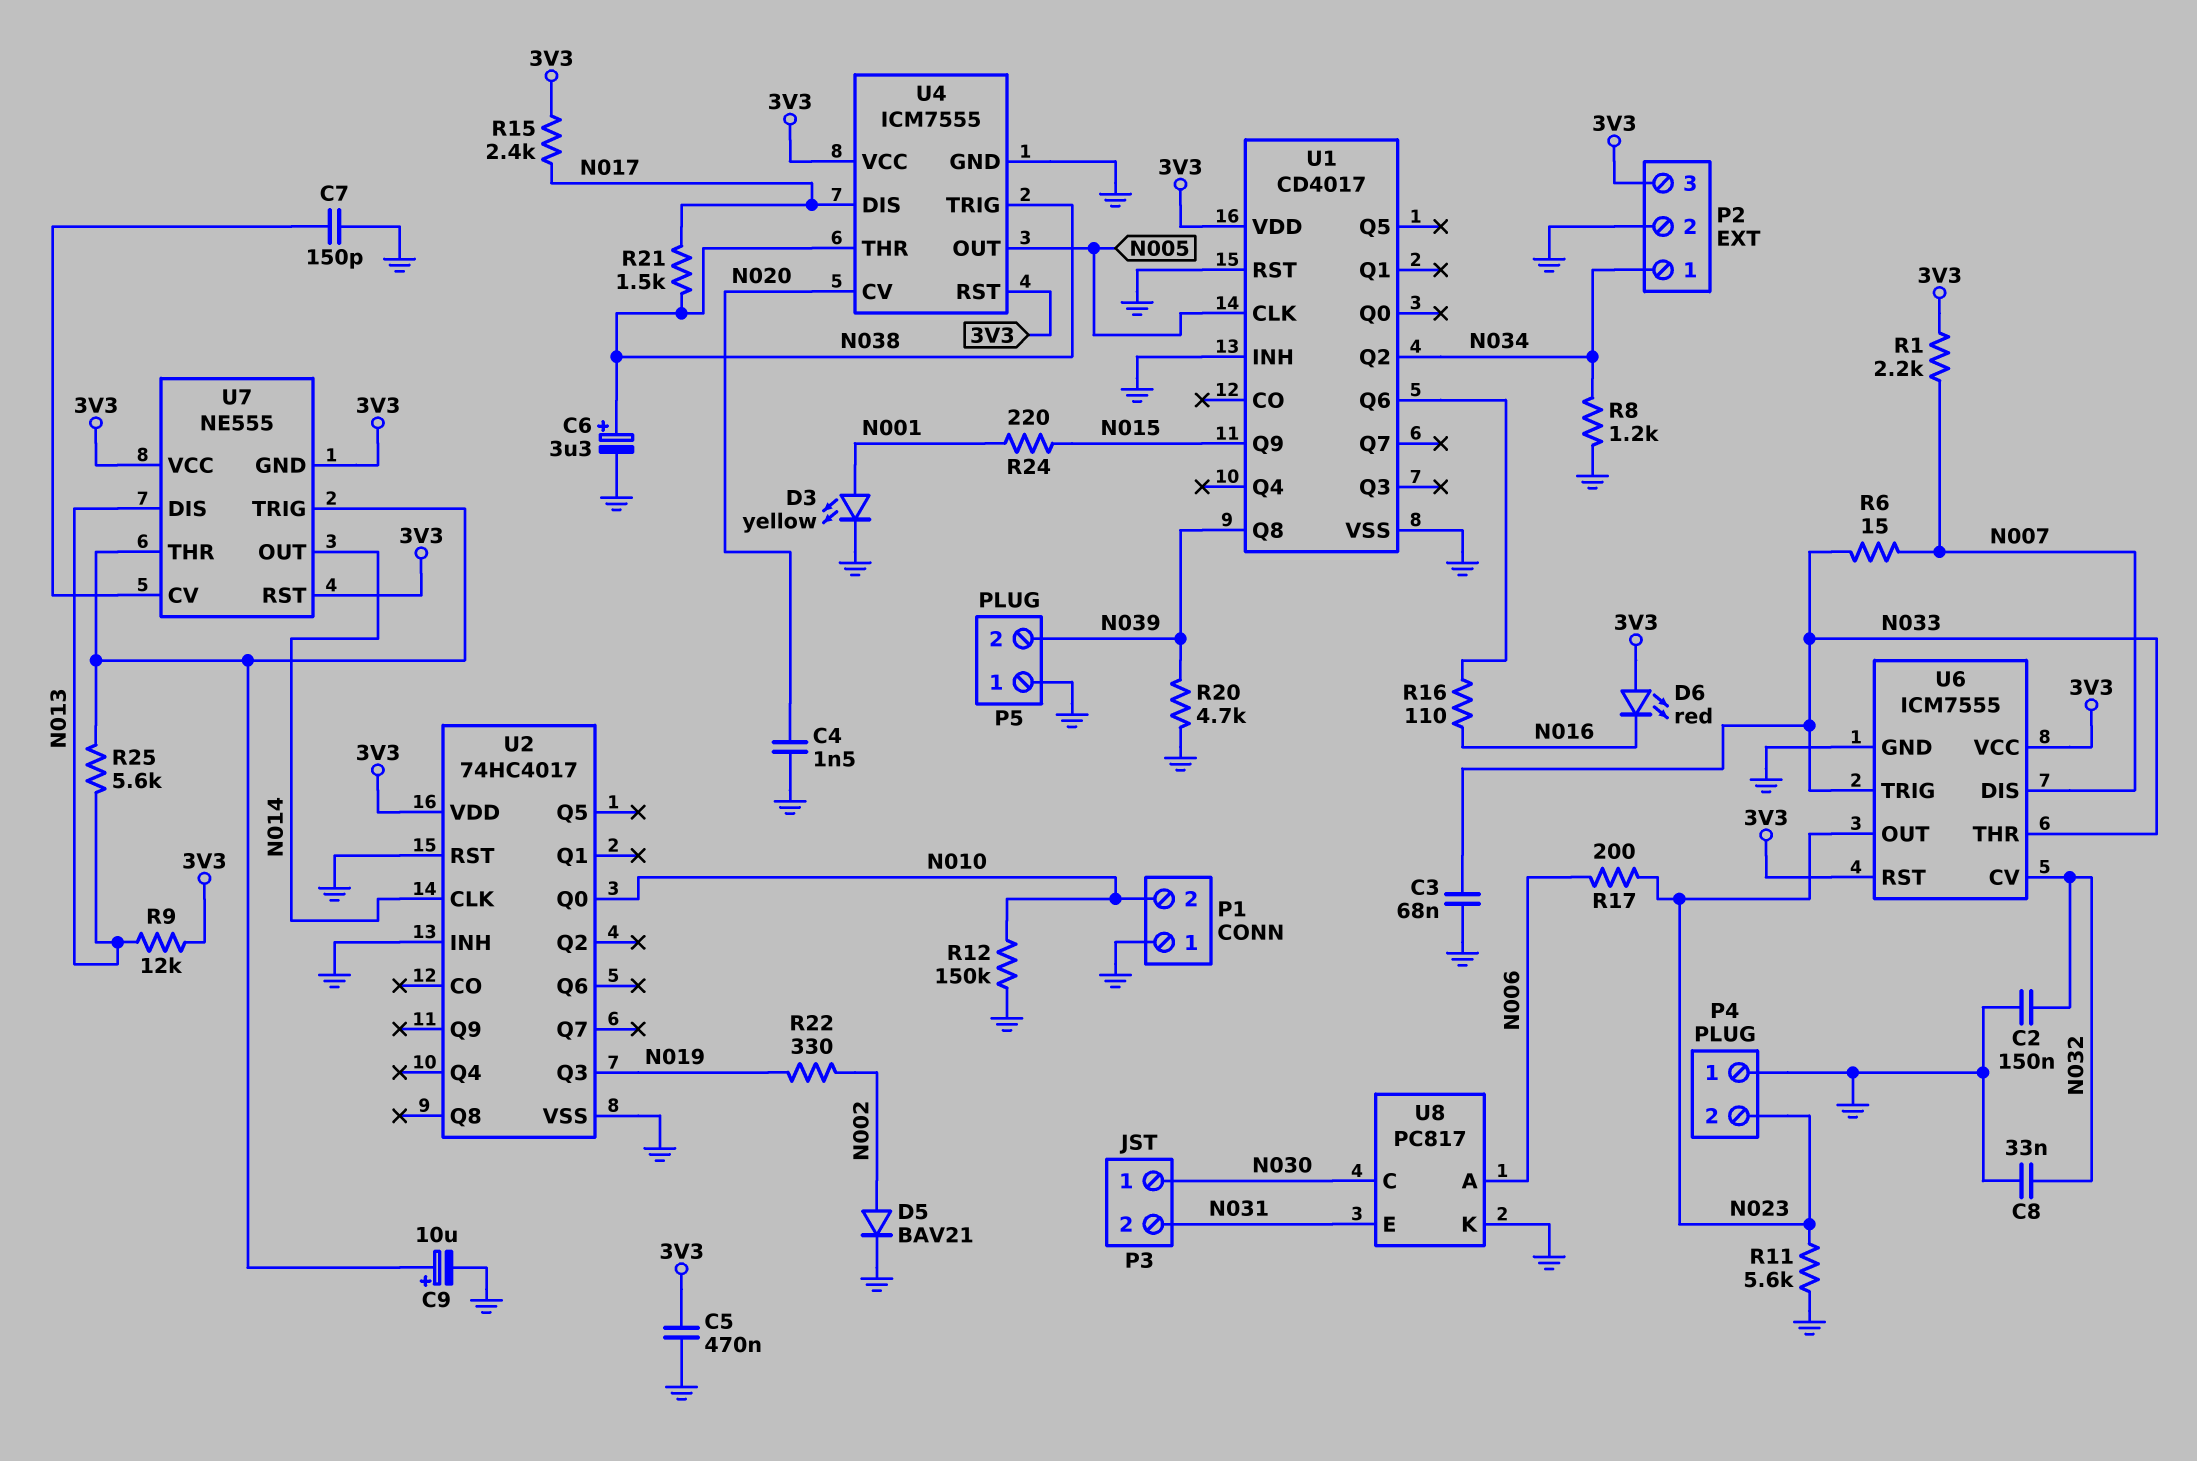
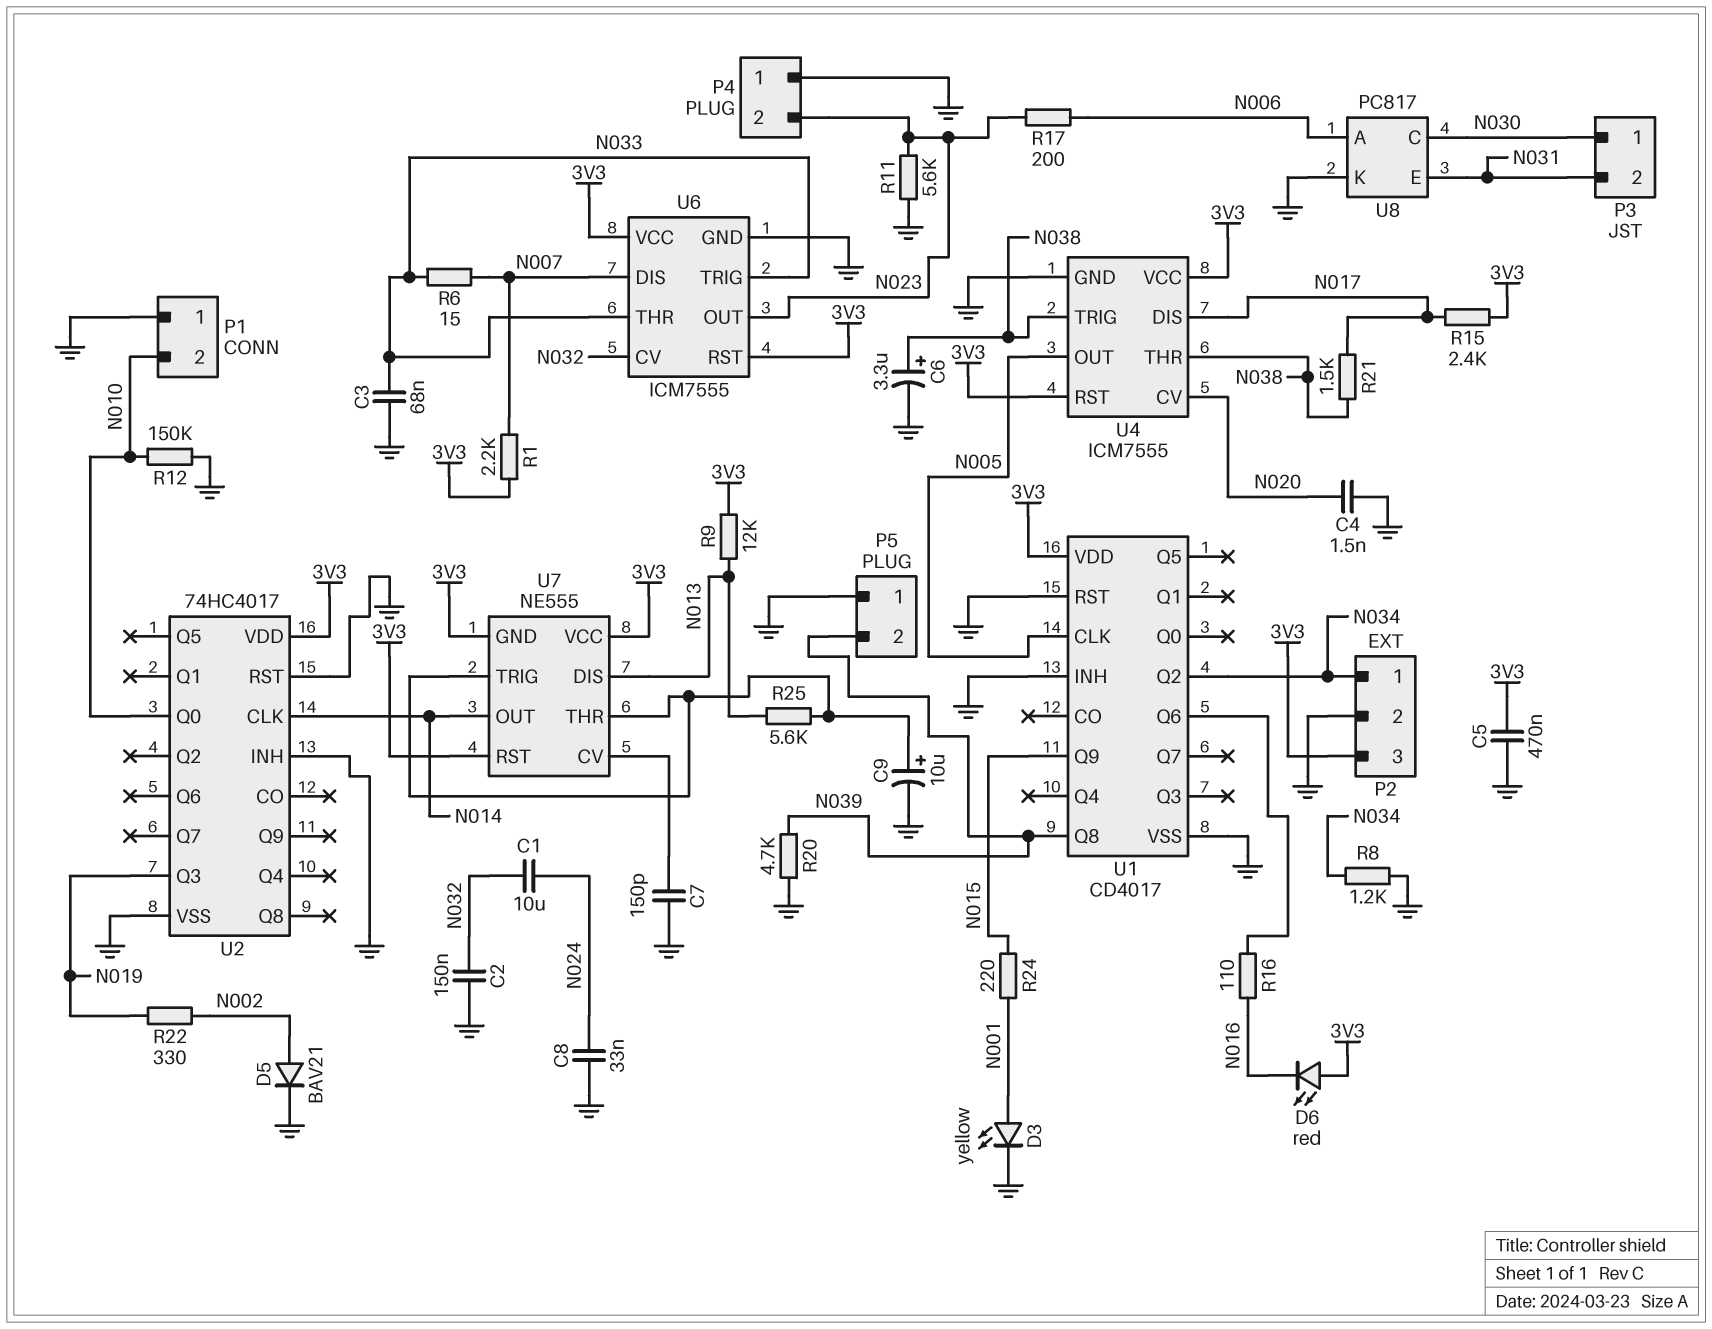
C1: none -> 10uF (N024, N032)
C8: 33nF (GND, N032) -> 33nF (GND, N024)

